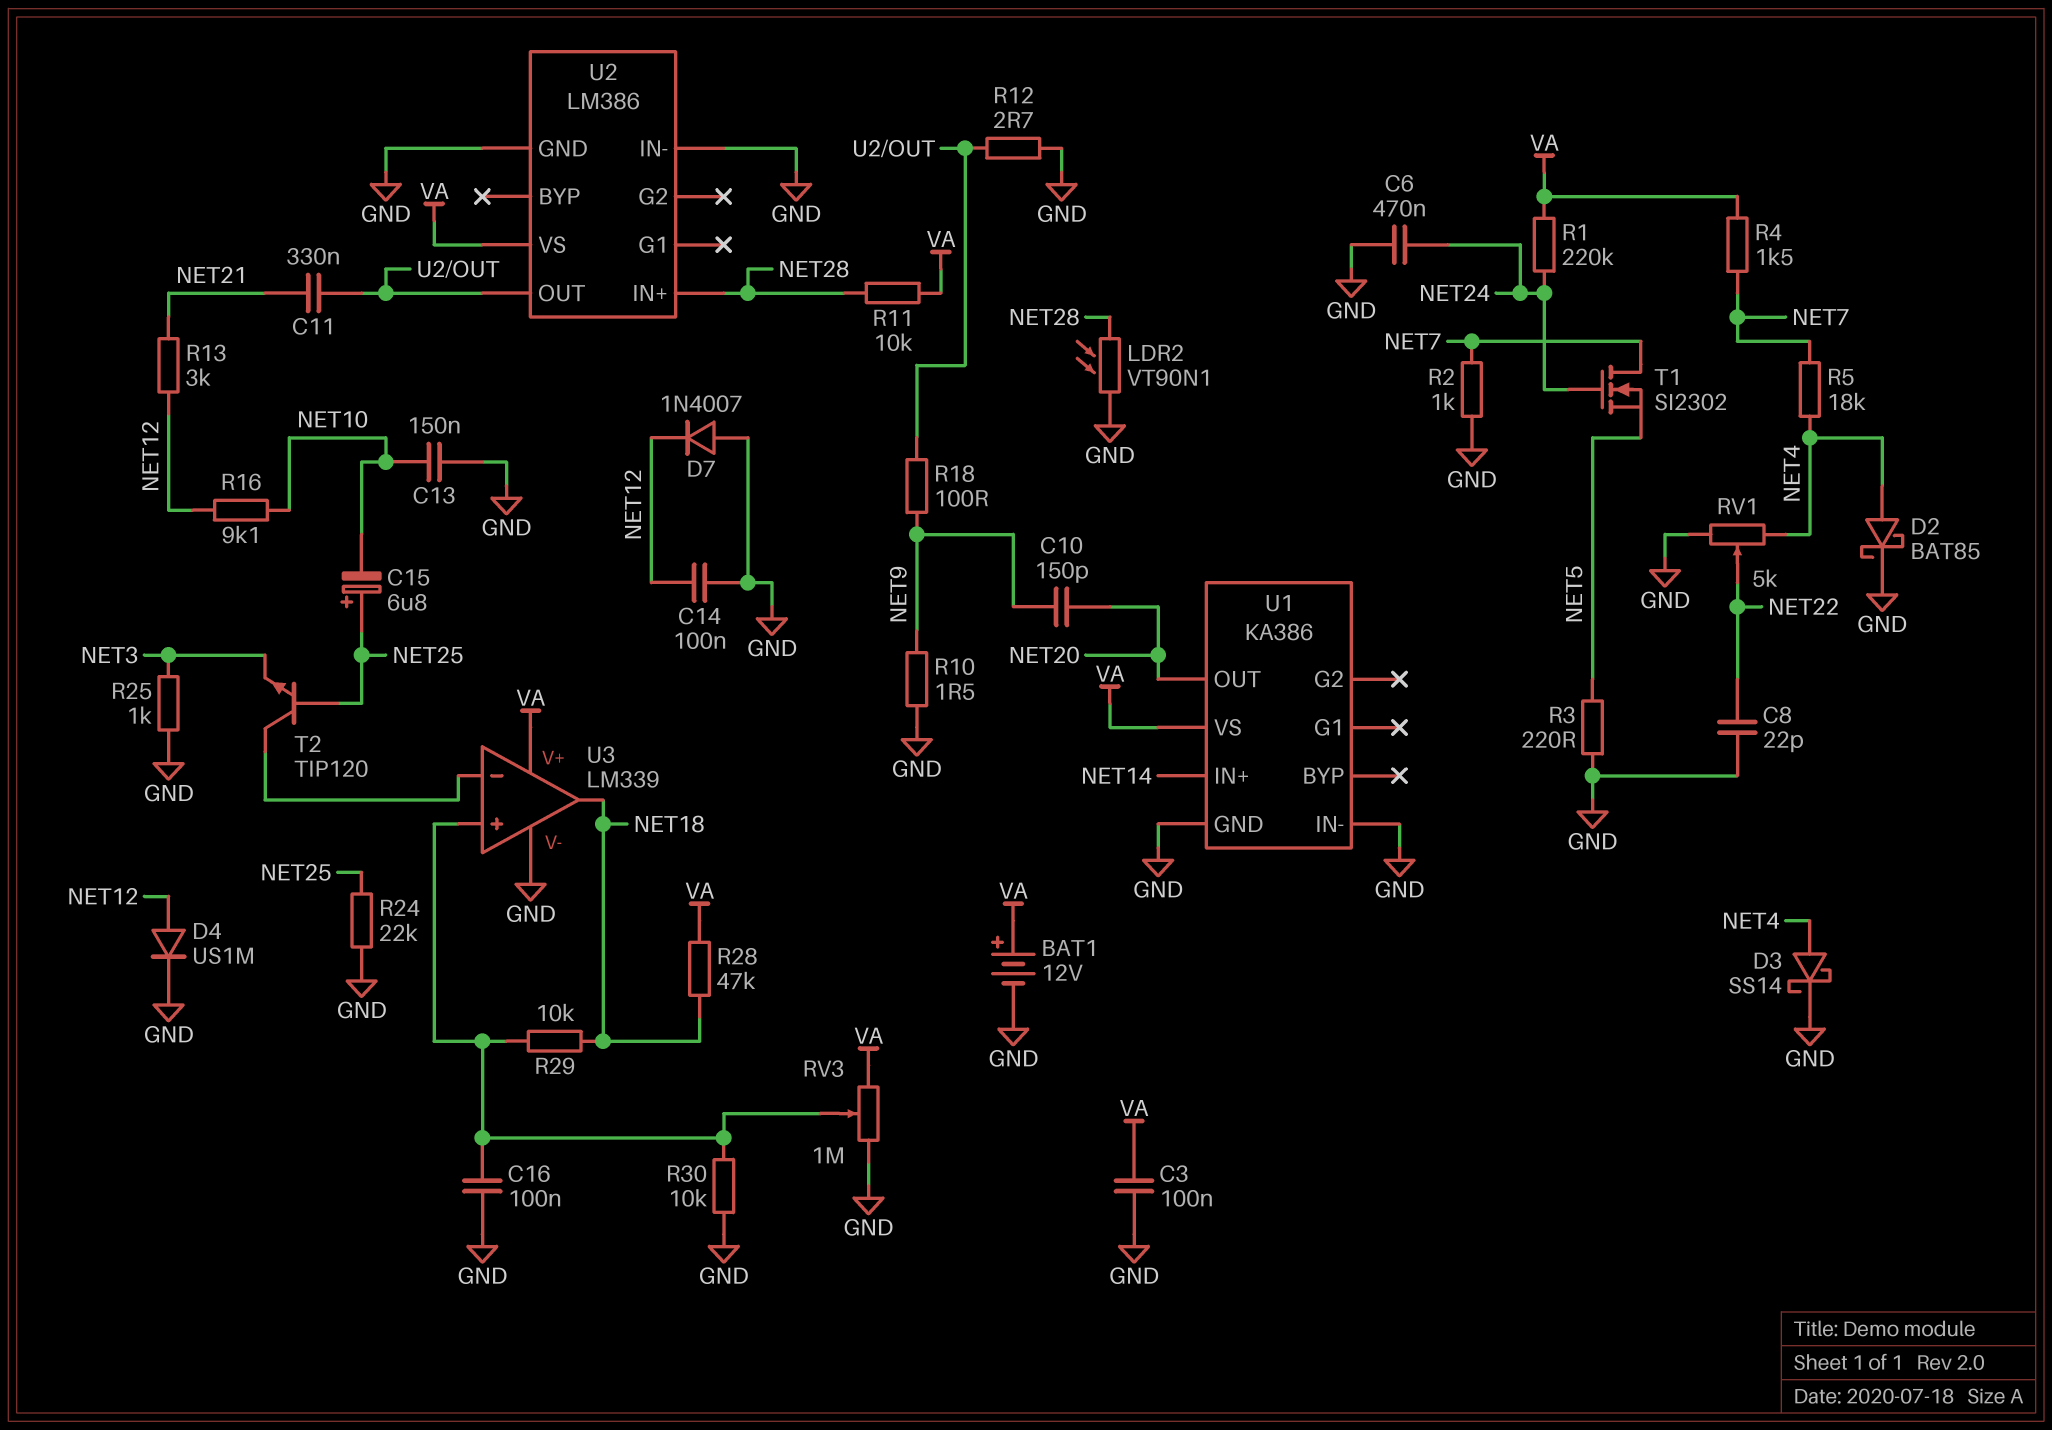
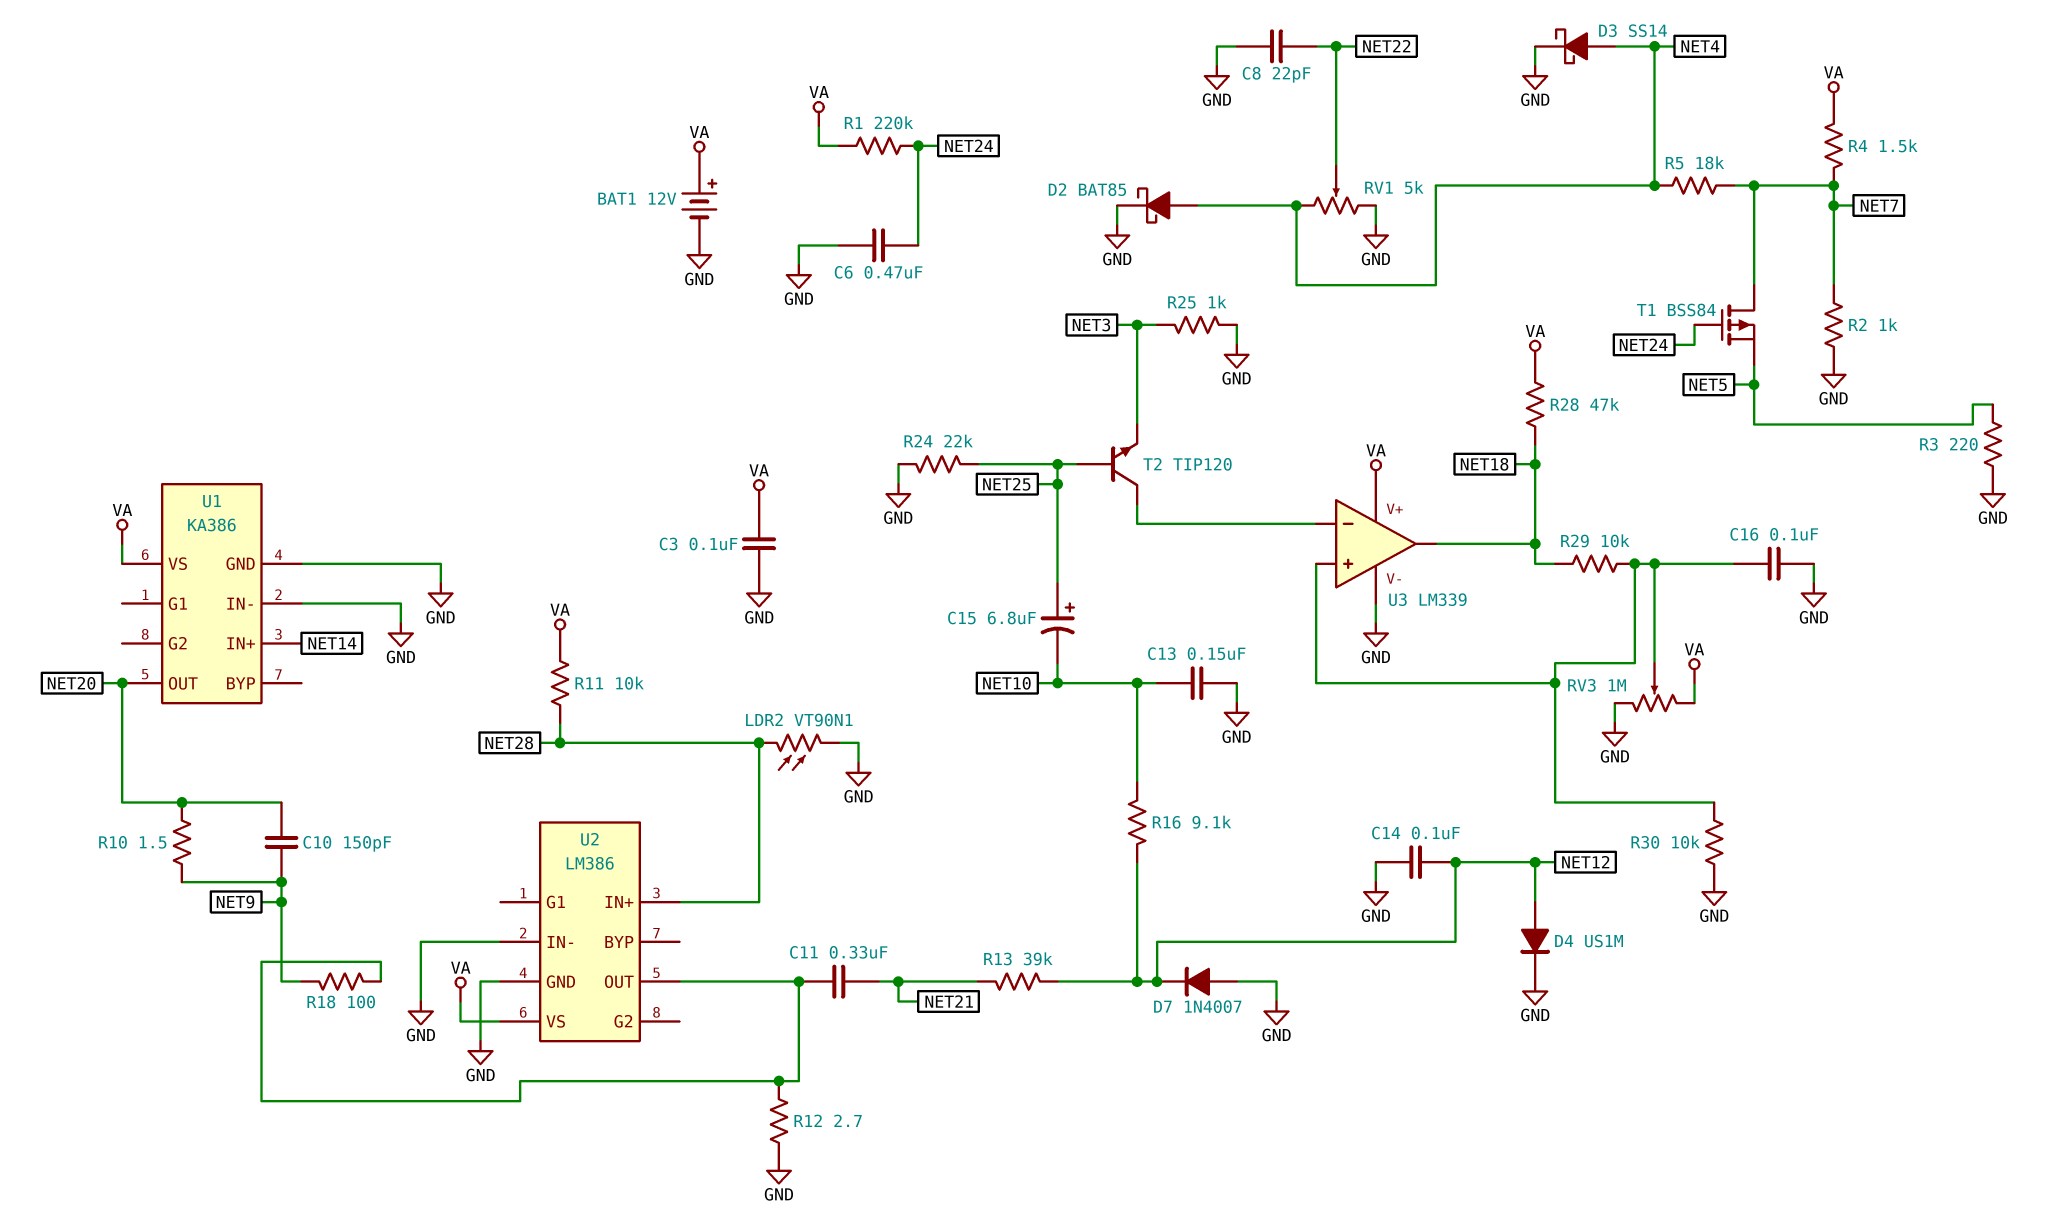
R10: 1.5 (GND, NET9) -> 1.5 (NET9, NET20)
R13: 3k (NET12, NET21) -> 39k (NET12, NET21)
T1: NMOS SI2302 (G NET24, D NET7, S NET5) -> PMOS BSS84 (G NET24, D NET7, S NET5)

